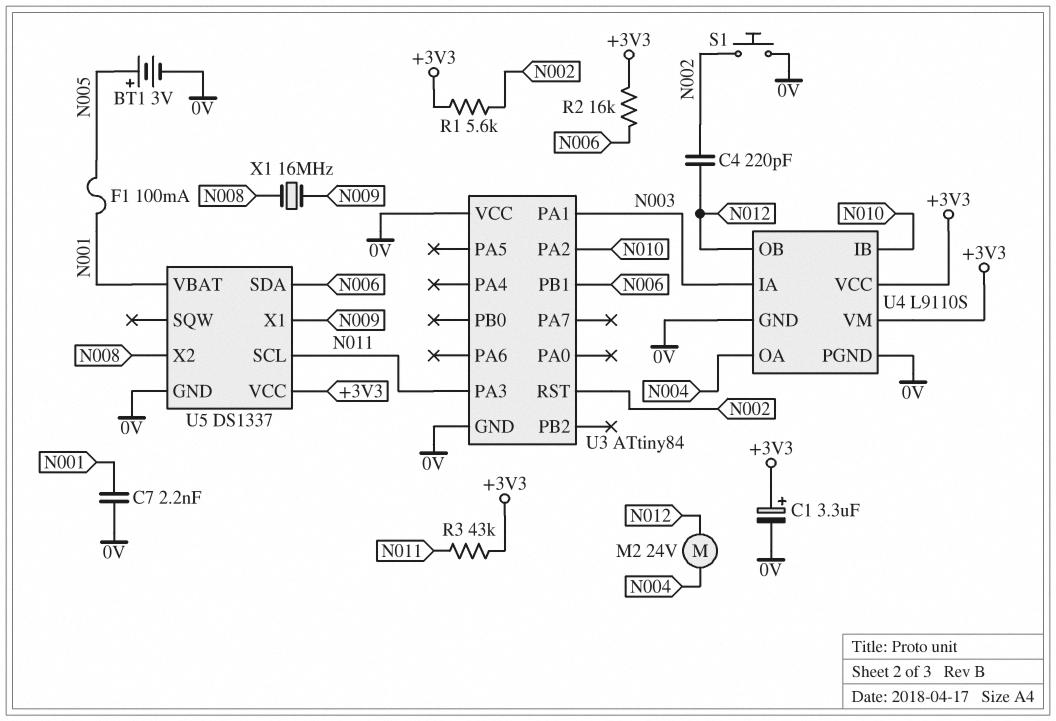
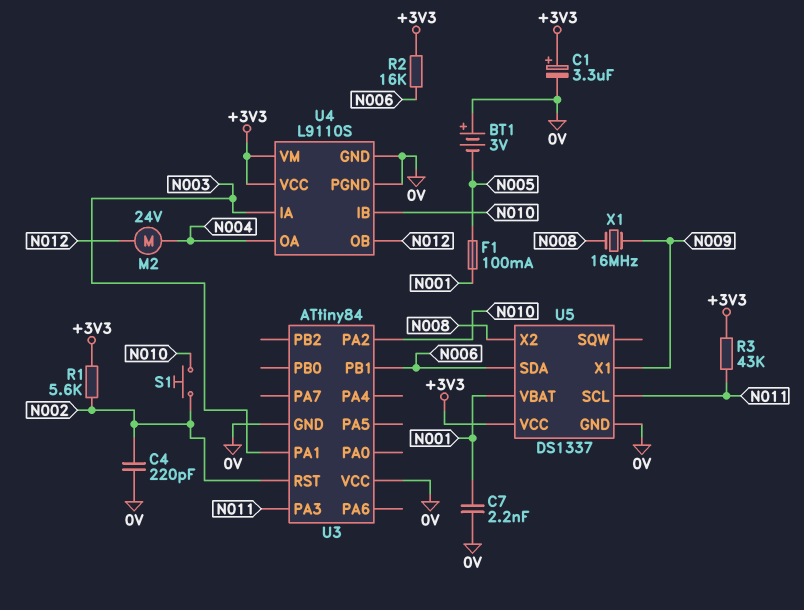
BT1: 3V (plus N005, minus 0V) -> 3V (plus 0V, minus N005)
C4: 220pF (N002, N012) -> 220pF (0V, N002)
S1: button (0V, N002) -> button (N002, N010)

